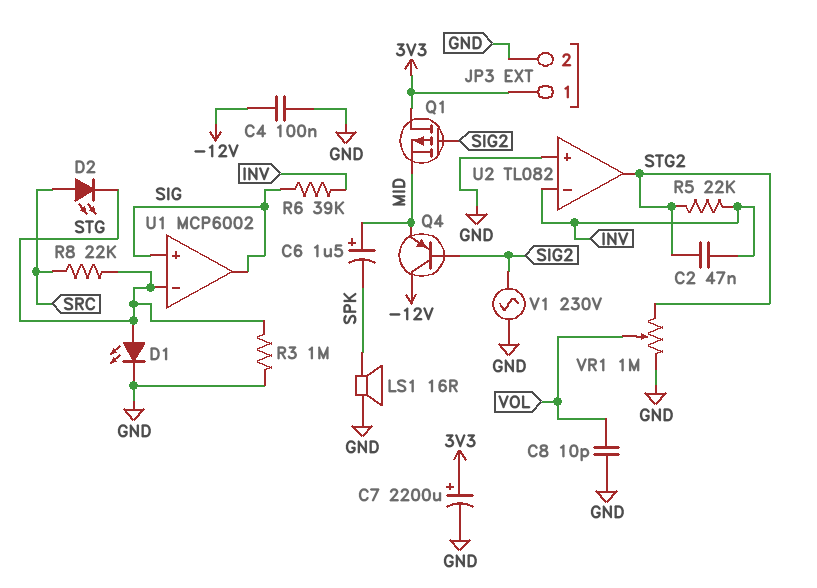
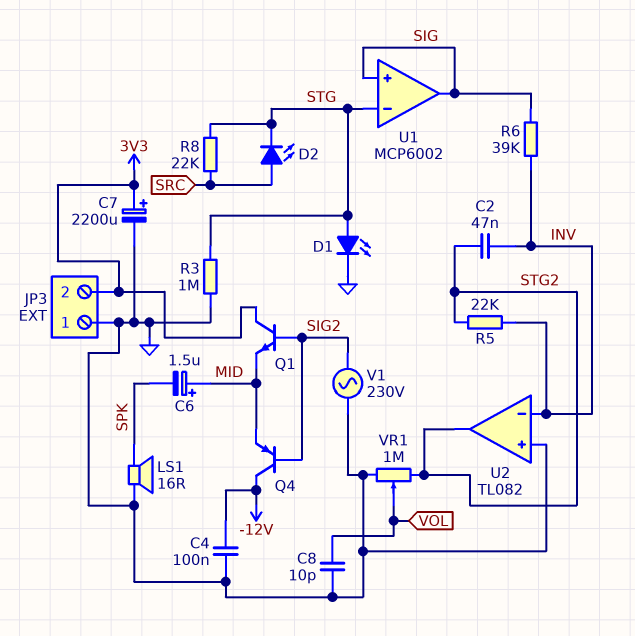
JP3 pin 1: 3V3 -> GND
JP3 pin 2: GND -> 3V3
Q1: PMOS (G SIG2, D 3V3, S MID) -> NPN (B SIG2, C 3V3, E MID)

